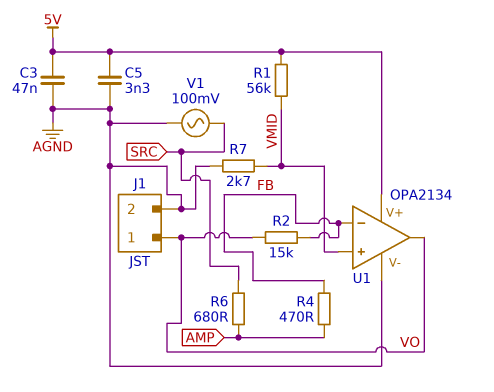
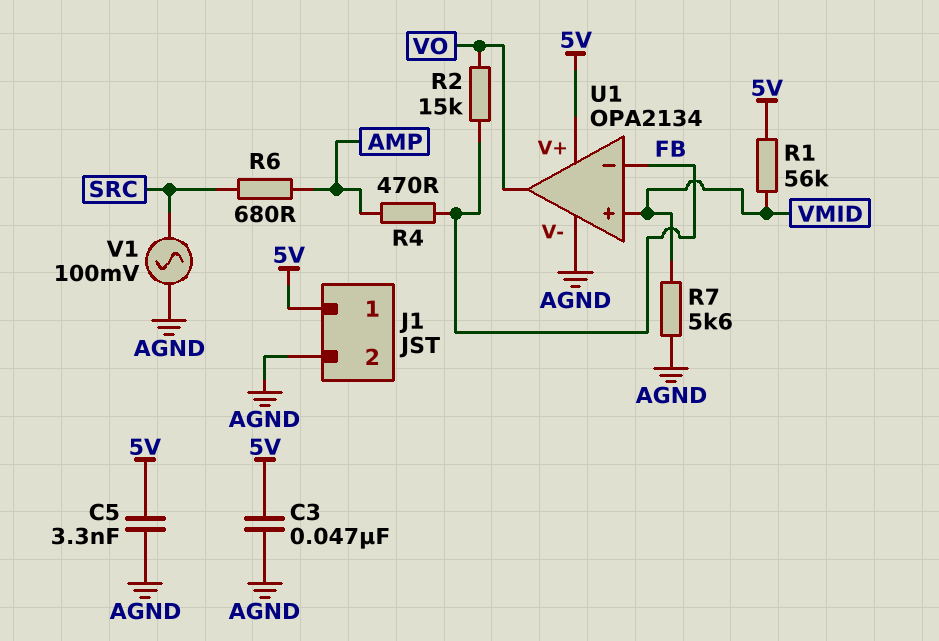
J1 pin 1: VO -> 5V
R7: 2.7k (AGND, VMID) -> 5.6k (AGND, VMID)

